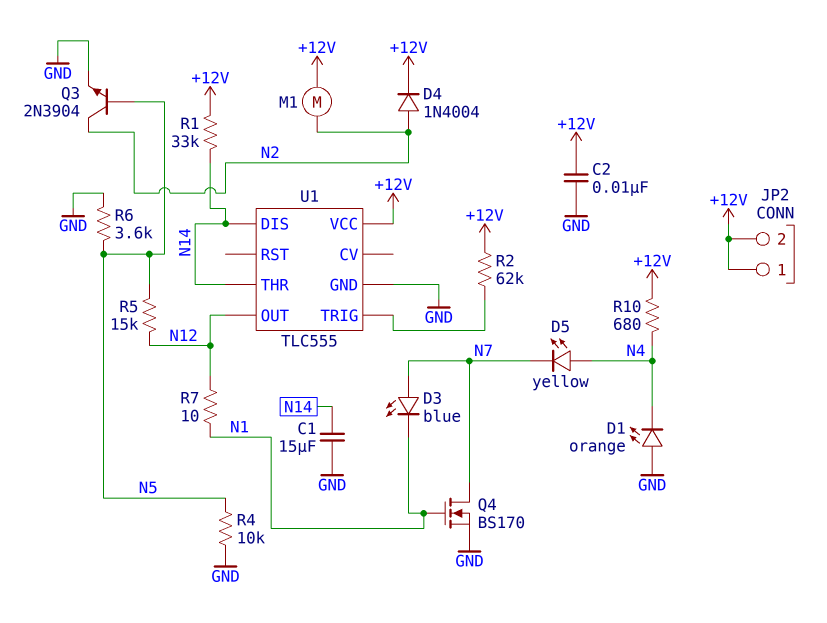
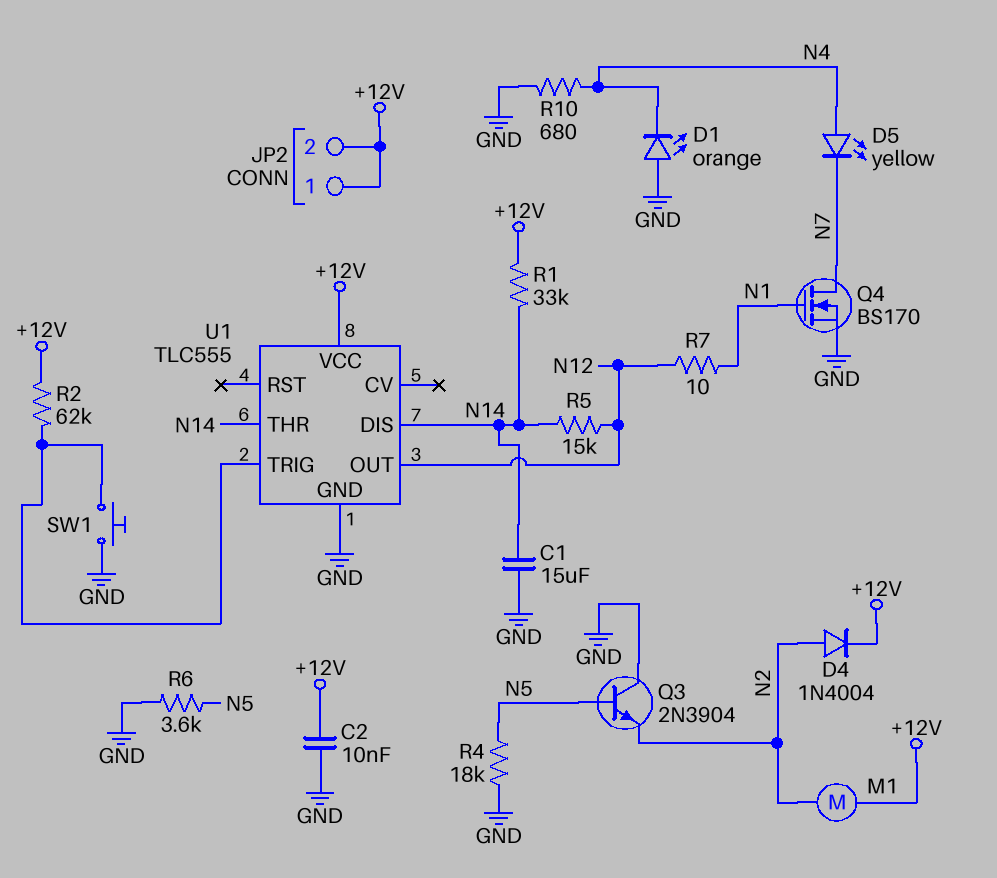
D3: LED blue (A N7, K N1) -> none
Q3: NPN 2N3904 (B N5, C N2, E GND) -> NPN 2N3904 (B N5, C GND, E N2)
R4: 10k (GND, N5) -> 18k (GND, N5)
R5: 15k (N5, N12) -> 15k (N12, N14)
R10: 680 (+12V, N4) -> 680 (GND, N4)
SW1: none -> button (GND, U1/TRIG)

